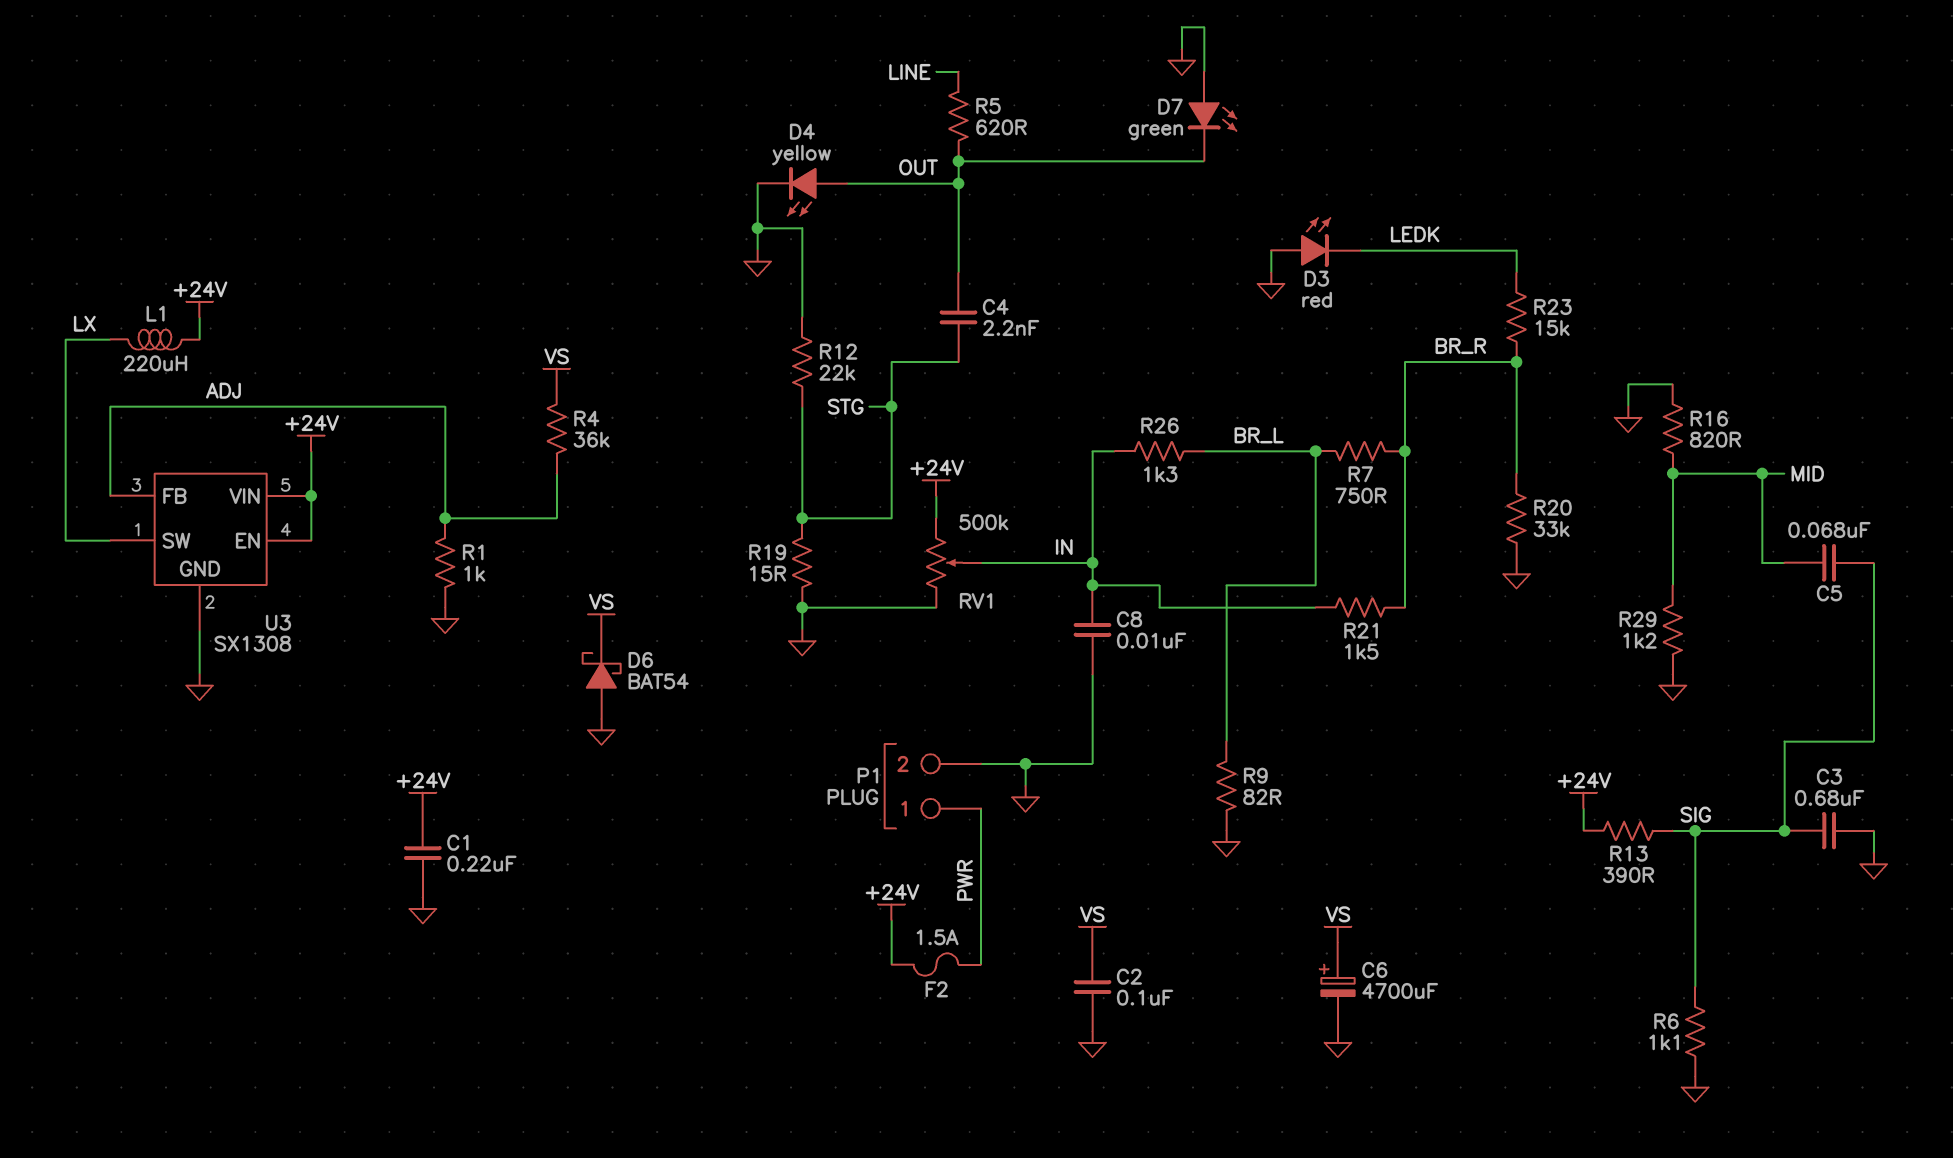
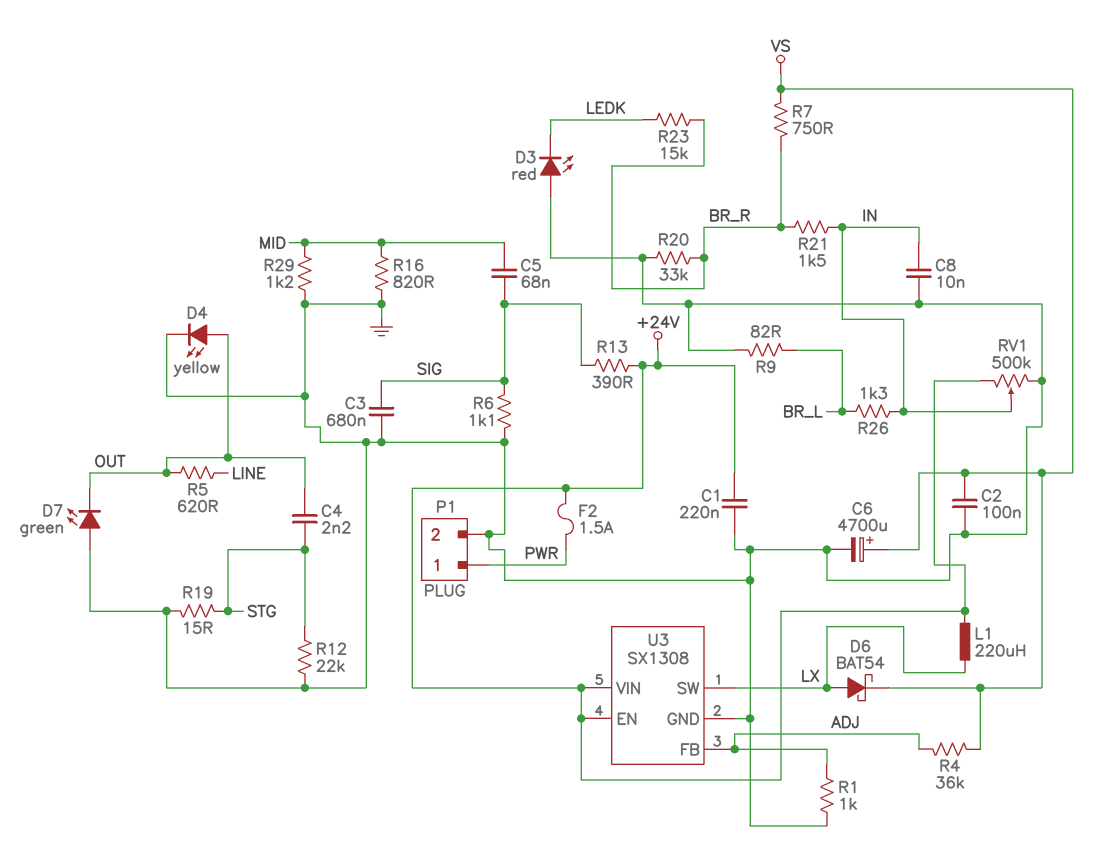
D6: schottky BAT54 (A GND, K VS) -> schottky BAT54 (A LX, K VS)
R7: 750 (BR_L, BR_R) -> 750 (BR_R, VS)

